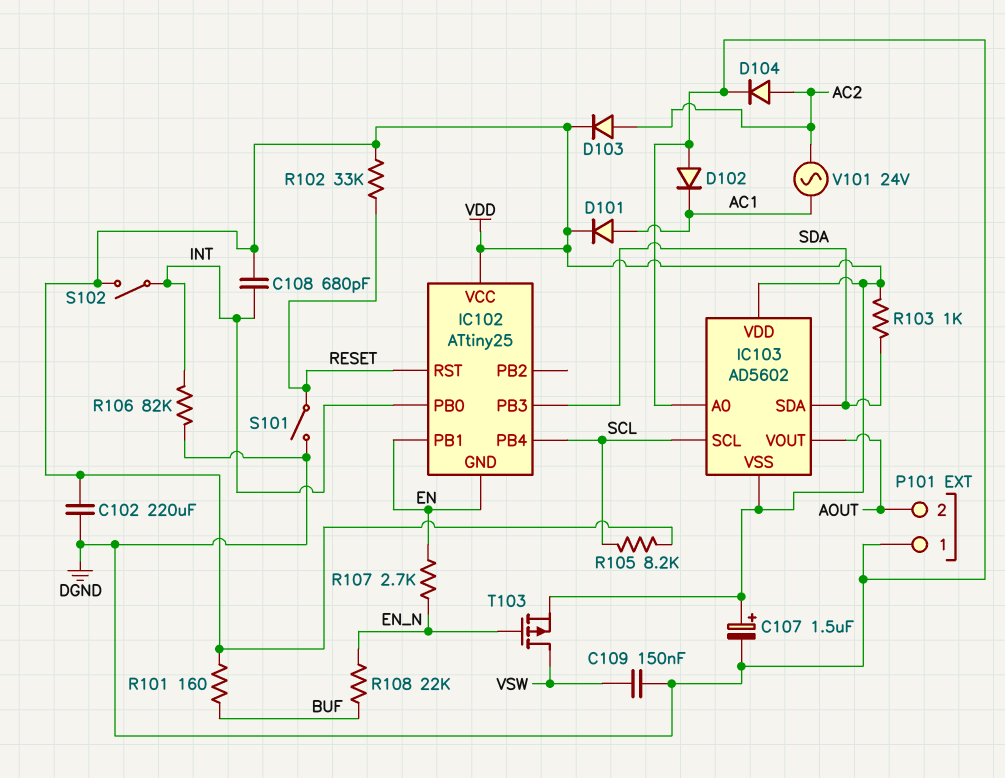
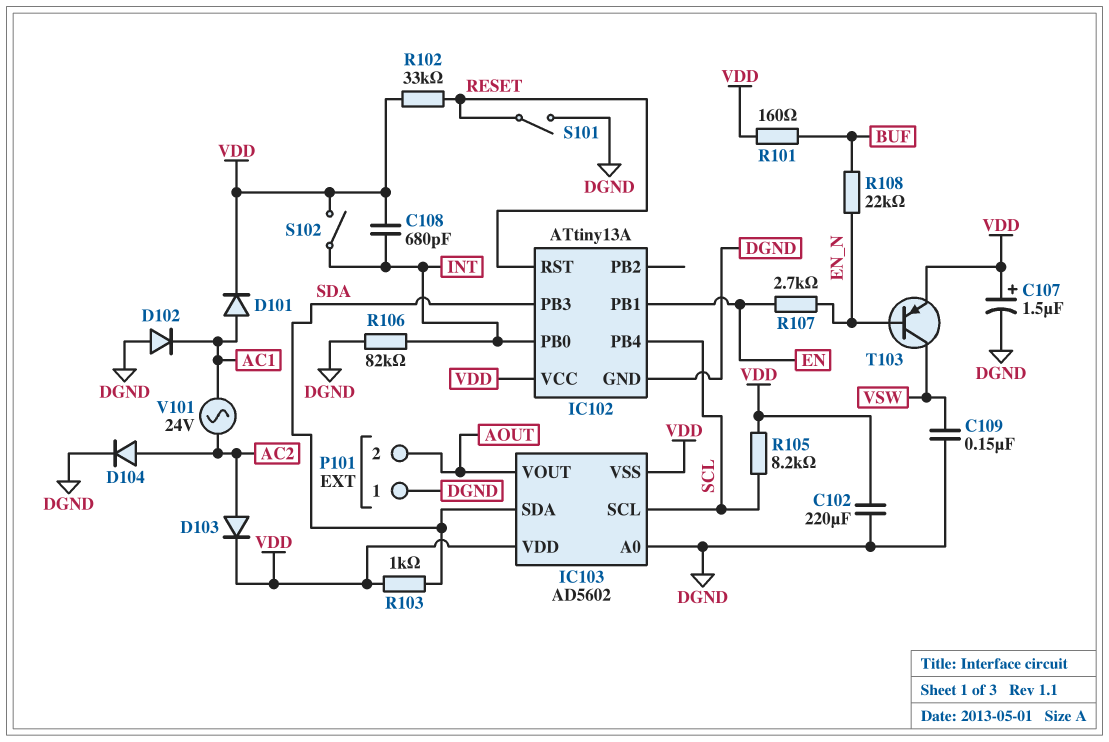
IC102: ATtiny25 -> ATtiny13A
IC102 pin GND: EN -> DGND
T103: PMOS (G EN_N, D VSW, S VDD) -> PNP (B EN_N, C VSW, E VDD)

